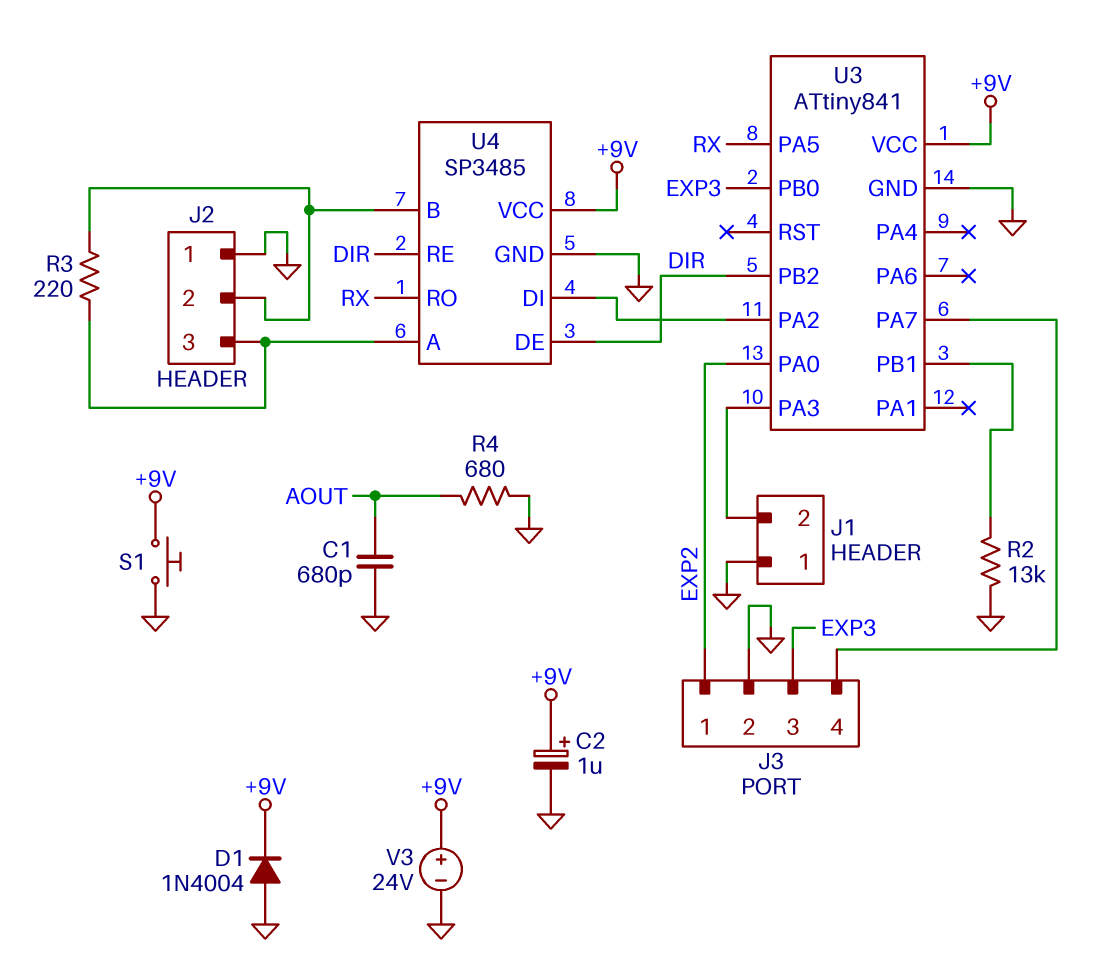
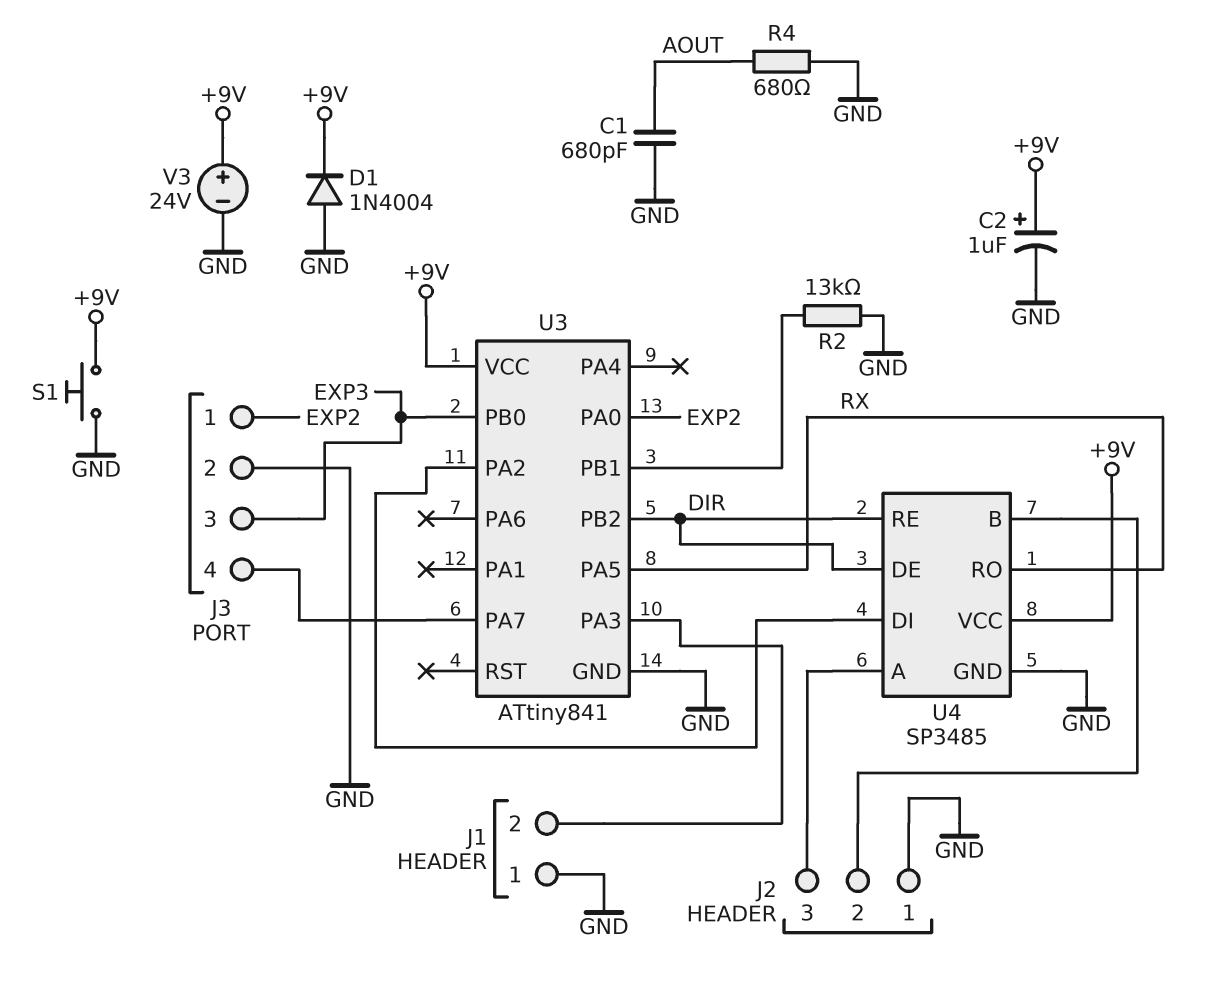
R3: 220 (J2/2, J2/3) -> none

